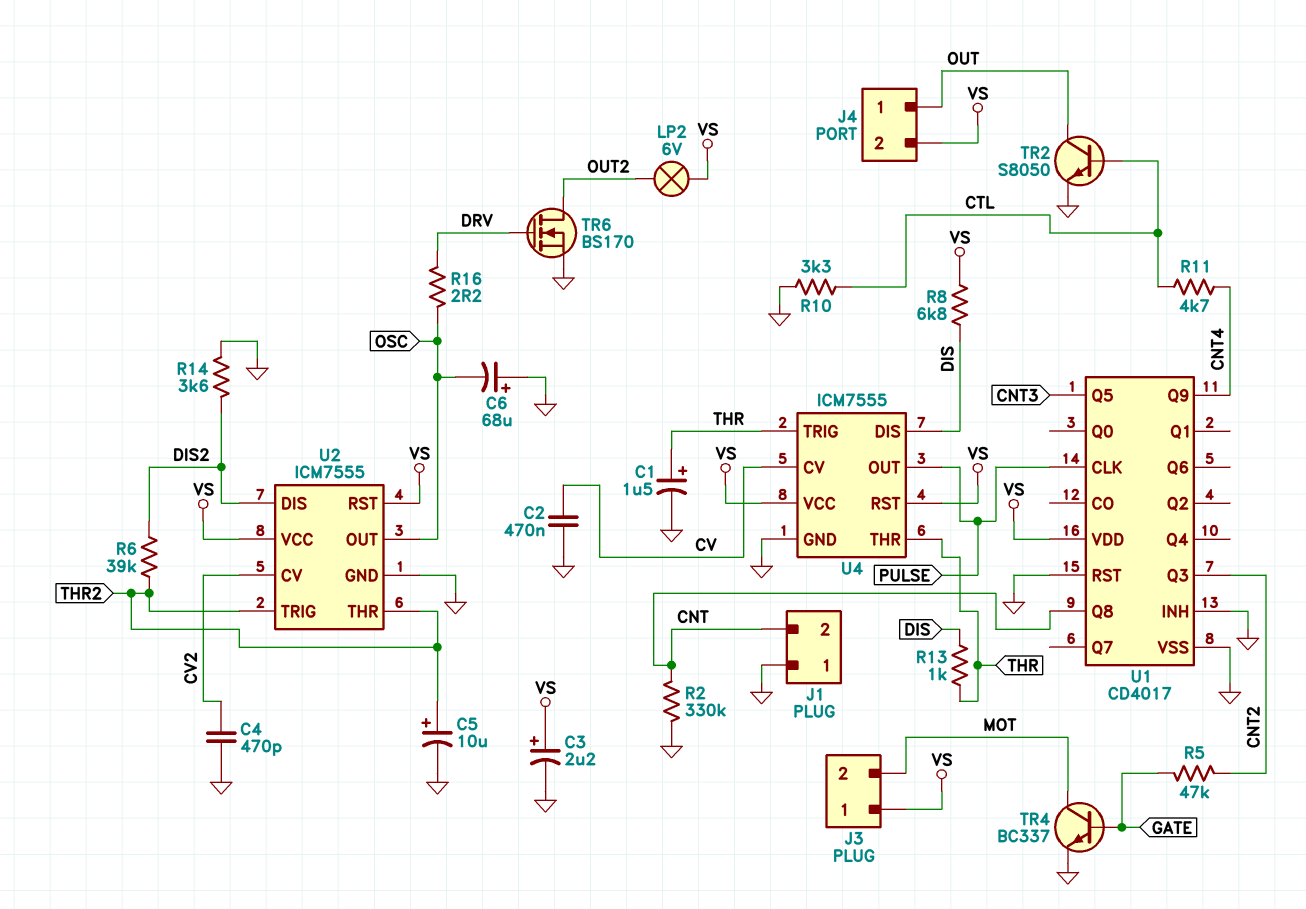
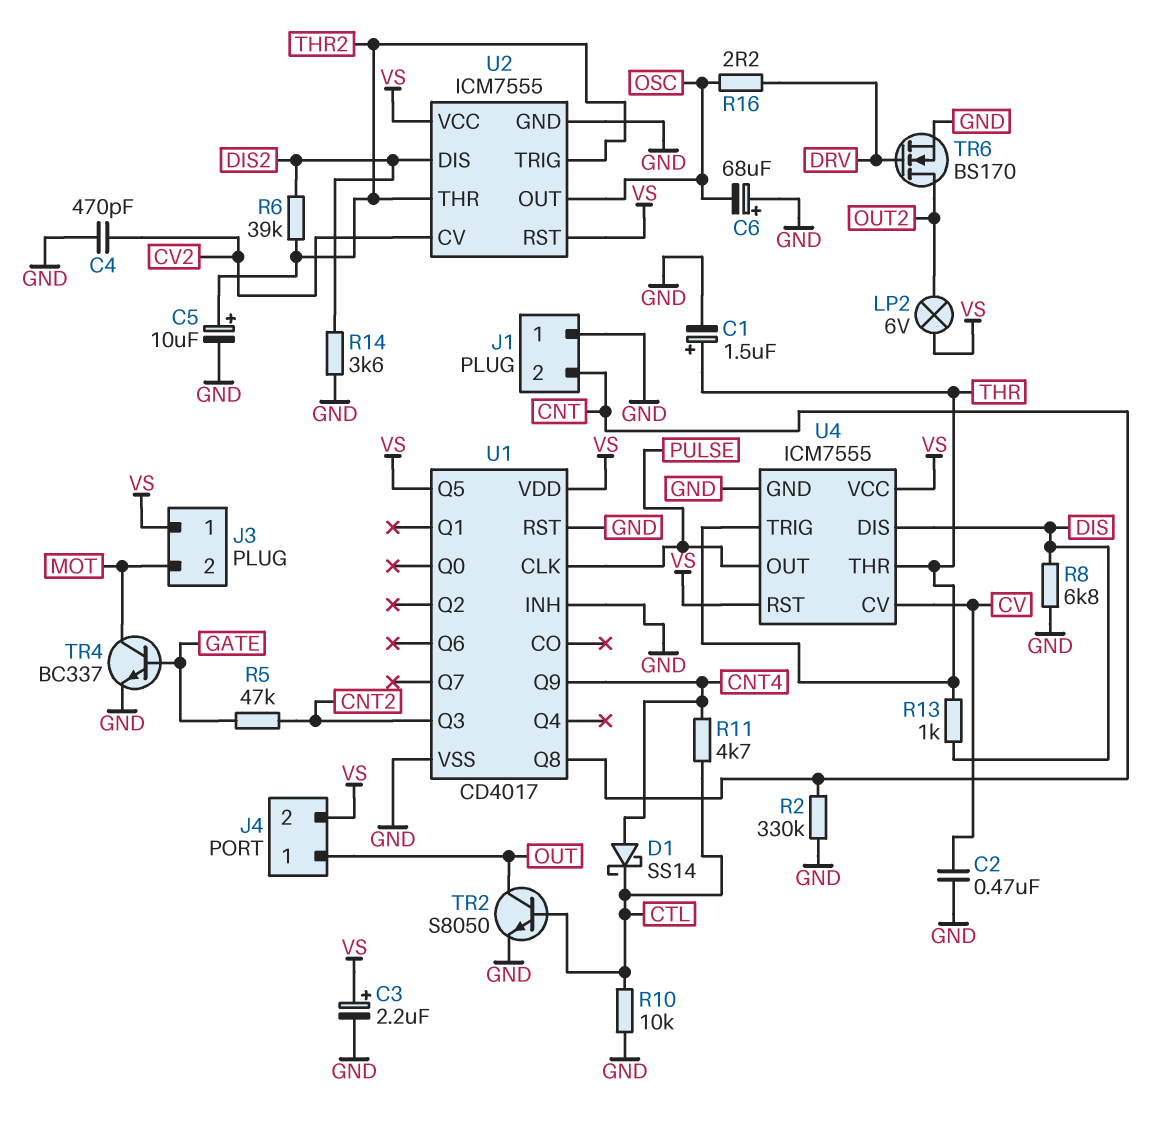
D1: none -> schottky SS14 (A CNT4, K CTL)
R8: 6.8k (DIS, VS) -> 6.8k (DIS, GND)
R10: 3.3k (CTL, GND) -> 10k (CTL, GND)
U1 pin Q5: CNT3 -> VS

